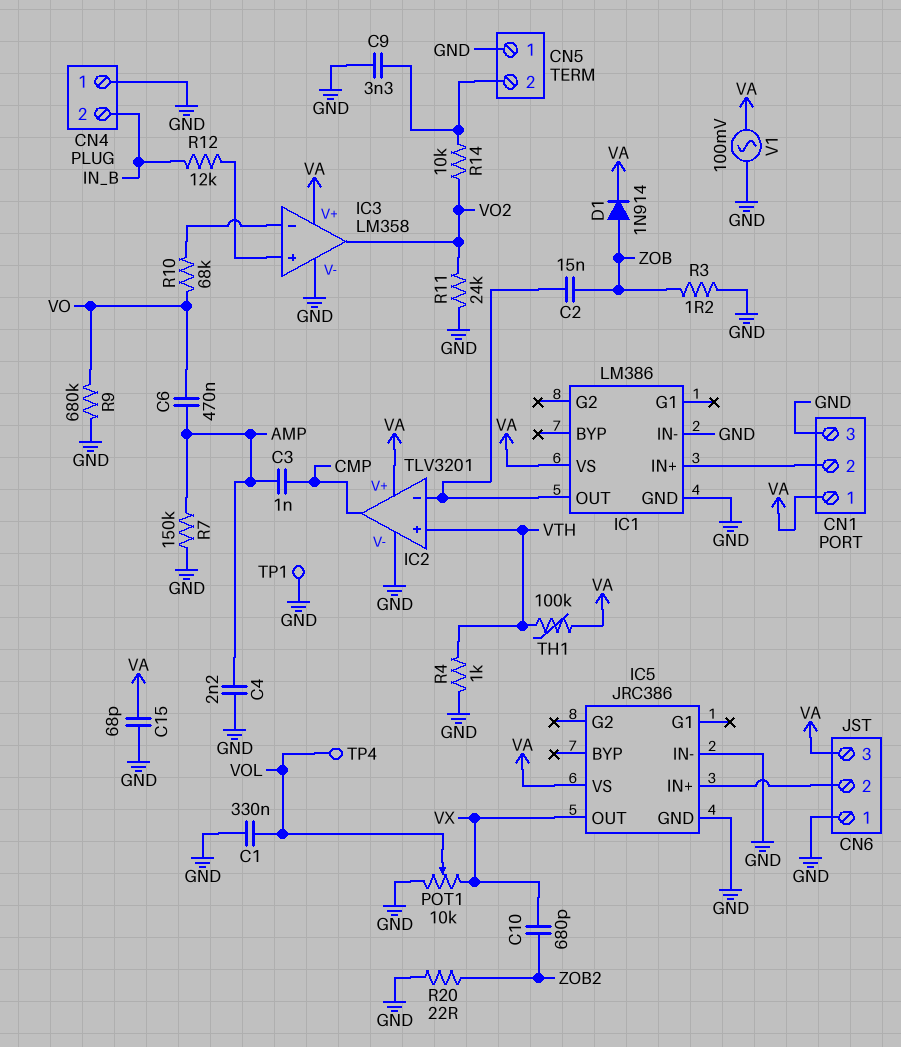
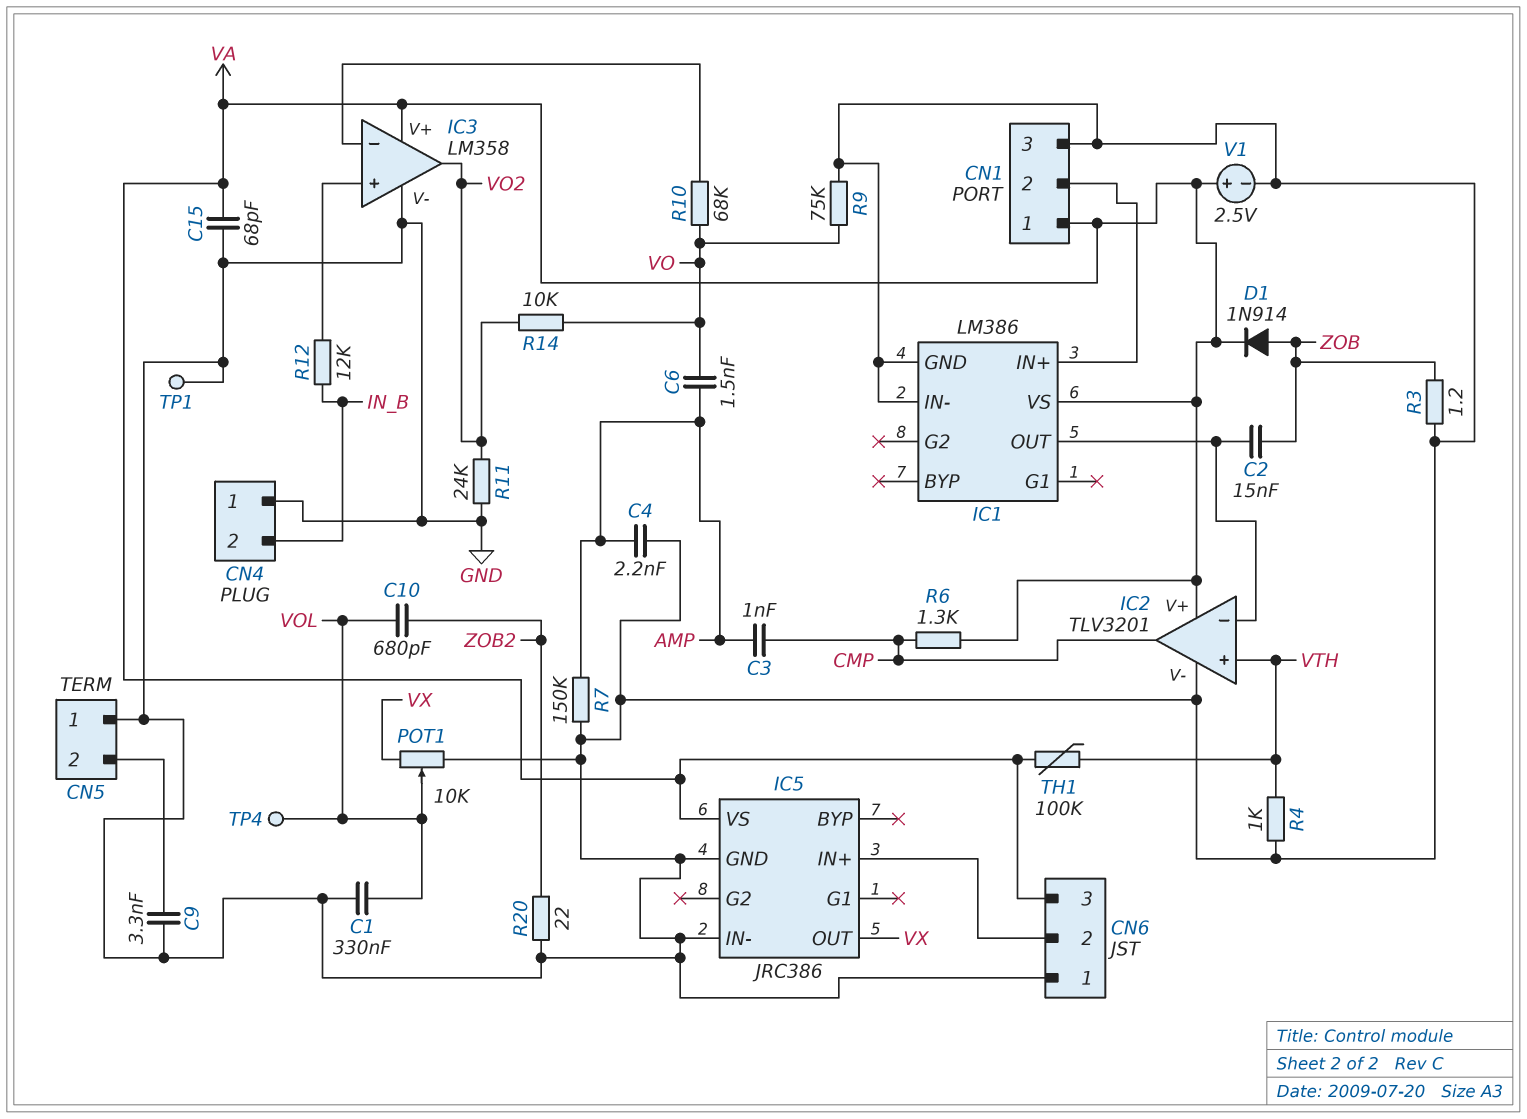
C6: 470nF (AMP, VO) -> 1.5nF (AMP, VO)
C10: 680pF (VX, ZOB2) -> 680pF (VOL, ZOB2)
R6: none -> 1.3k (CMP, VA)
R9: 680k (GND, VO) -> 75k (GND, VO)
R14: 10k (CN5/2, VO2) -> 10k (VO, VO2)
V1: AC 100mV (GND, VA) -> 2.5V (plus VA, minus GND)

